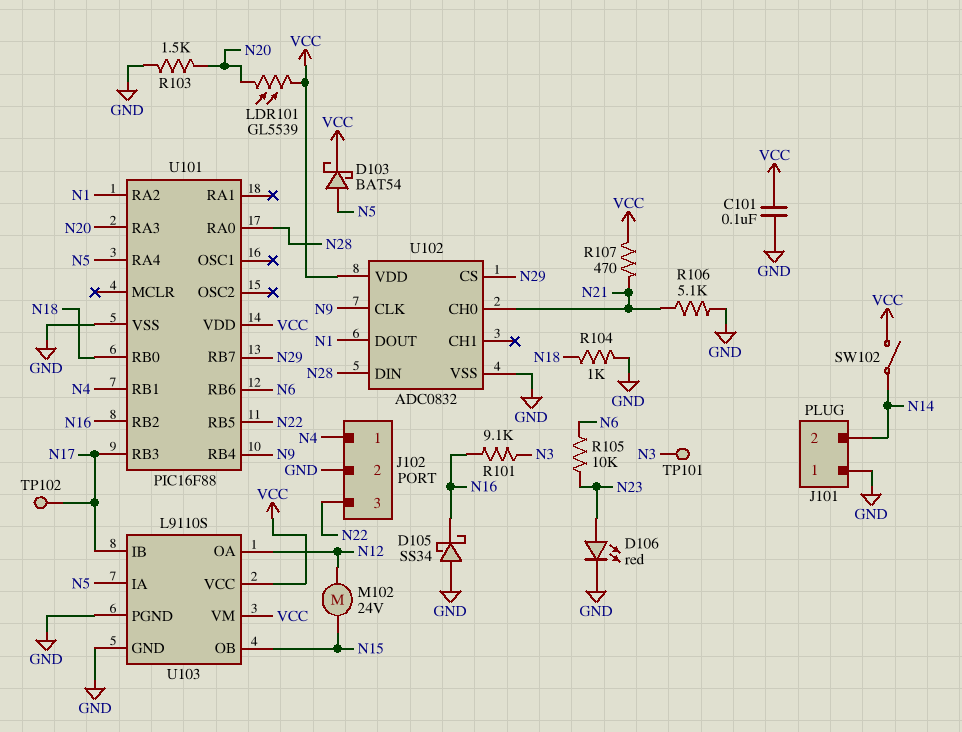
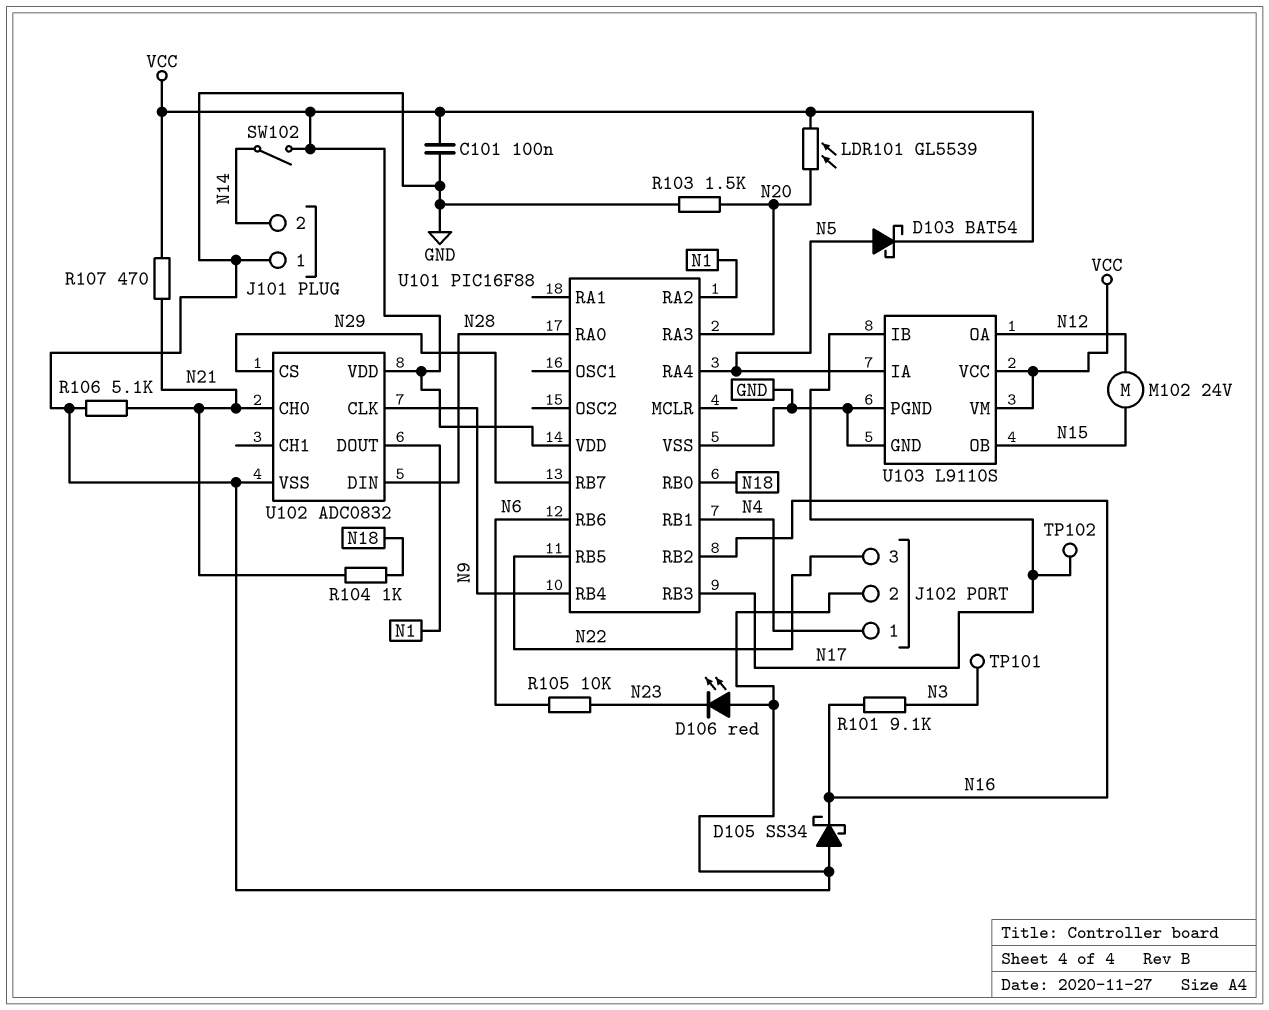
D106: LED red (A N23, K GND) -> LED red (A GND, K N23)
R104: 1k (GND, N18) -> 1k (N18, N21)

